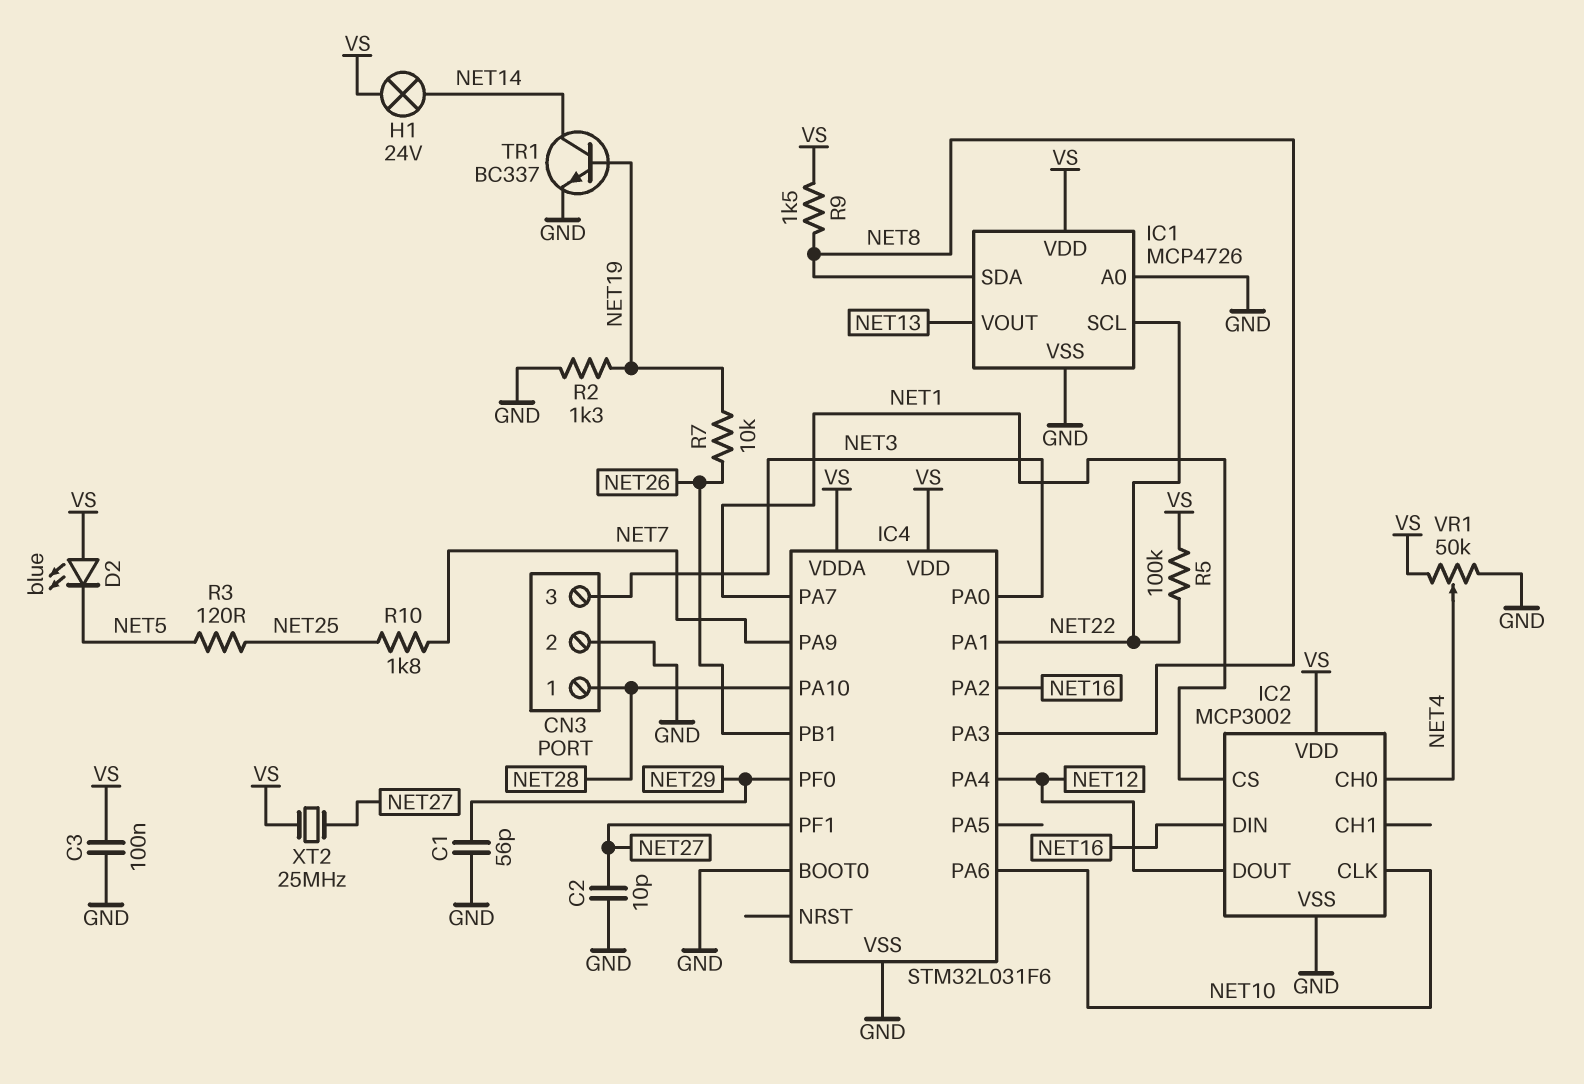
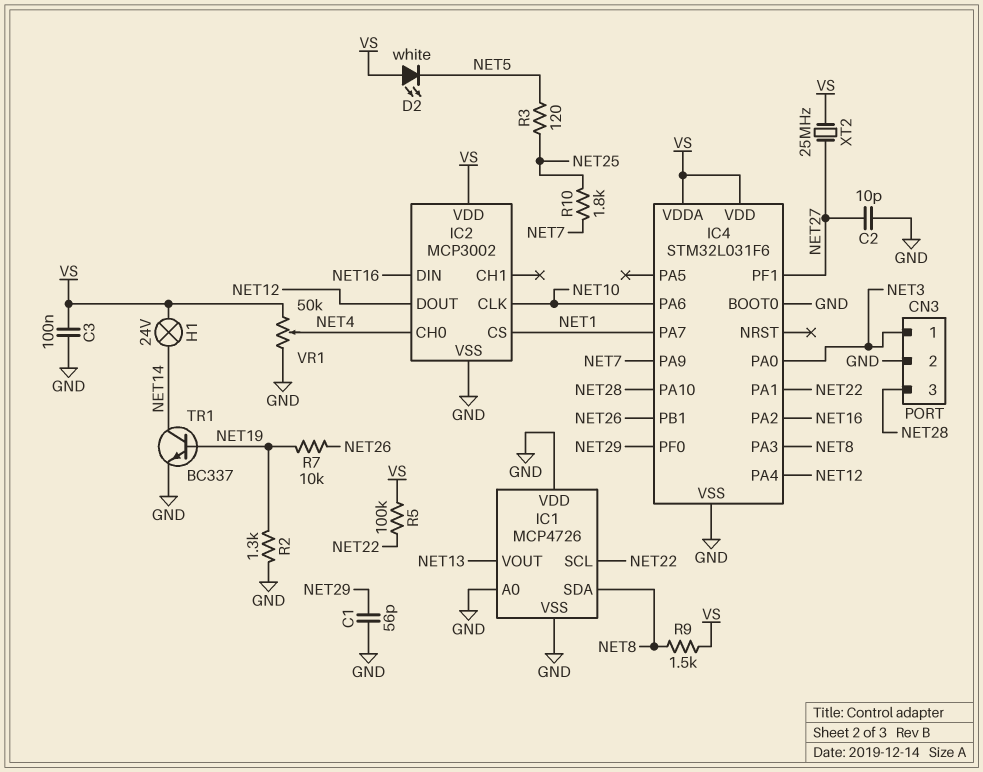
CN3 pin 1: NET28 -> NET3
CN3 pin 3: NET3 -> NET28
D2: LED blue (A VS, K NET5) -> LED white (A VS, K NET5)
IC1 pin VDD: VS -> GND

